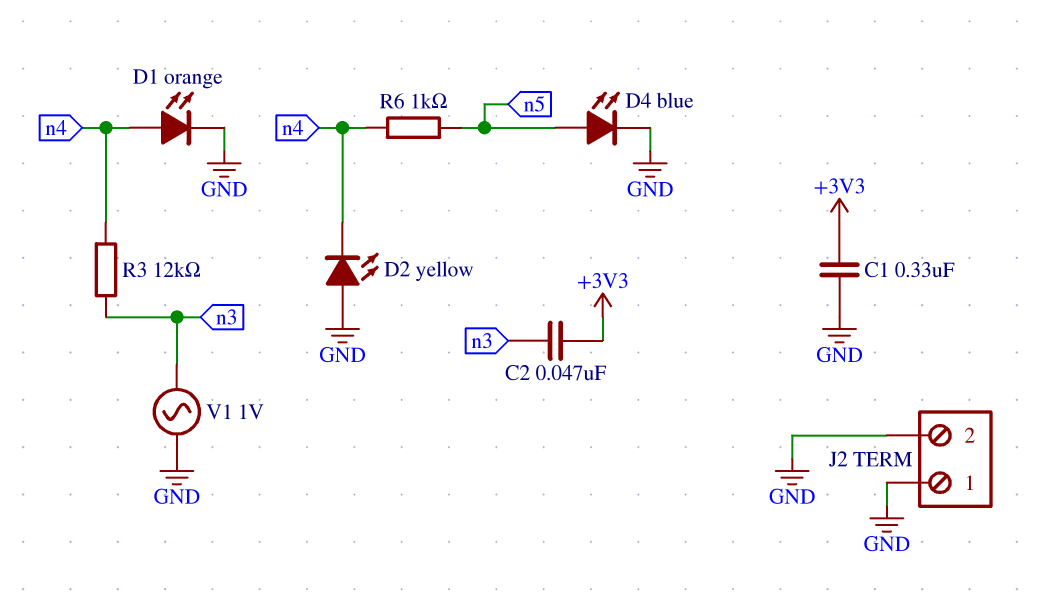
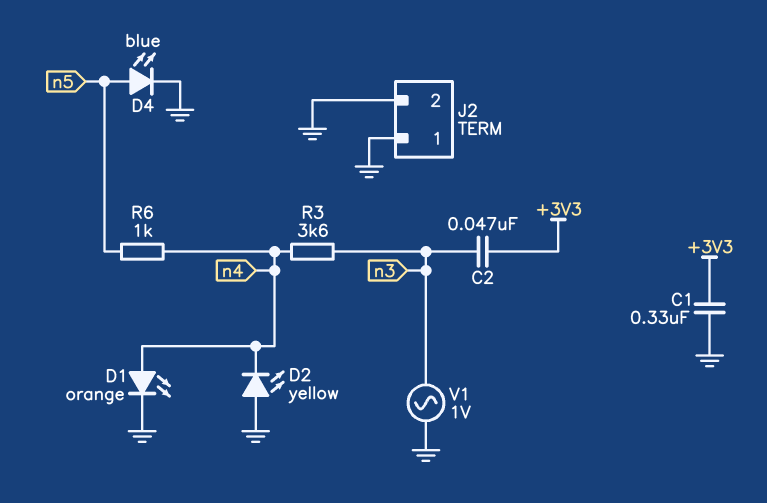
R3: 12k (n3, n4) -> 3.6k (n3, n4)

